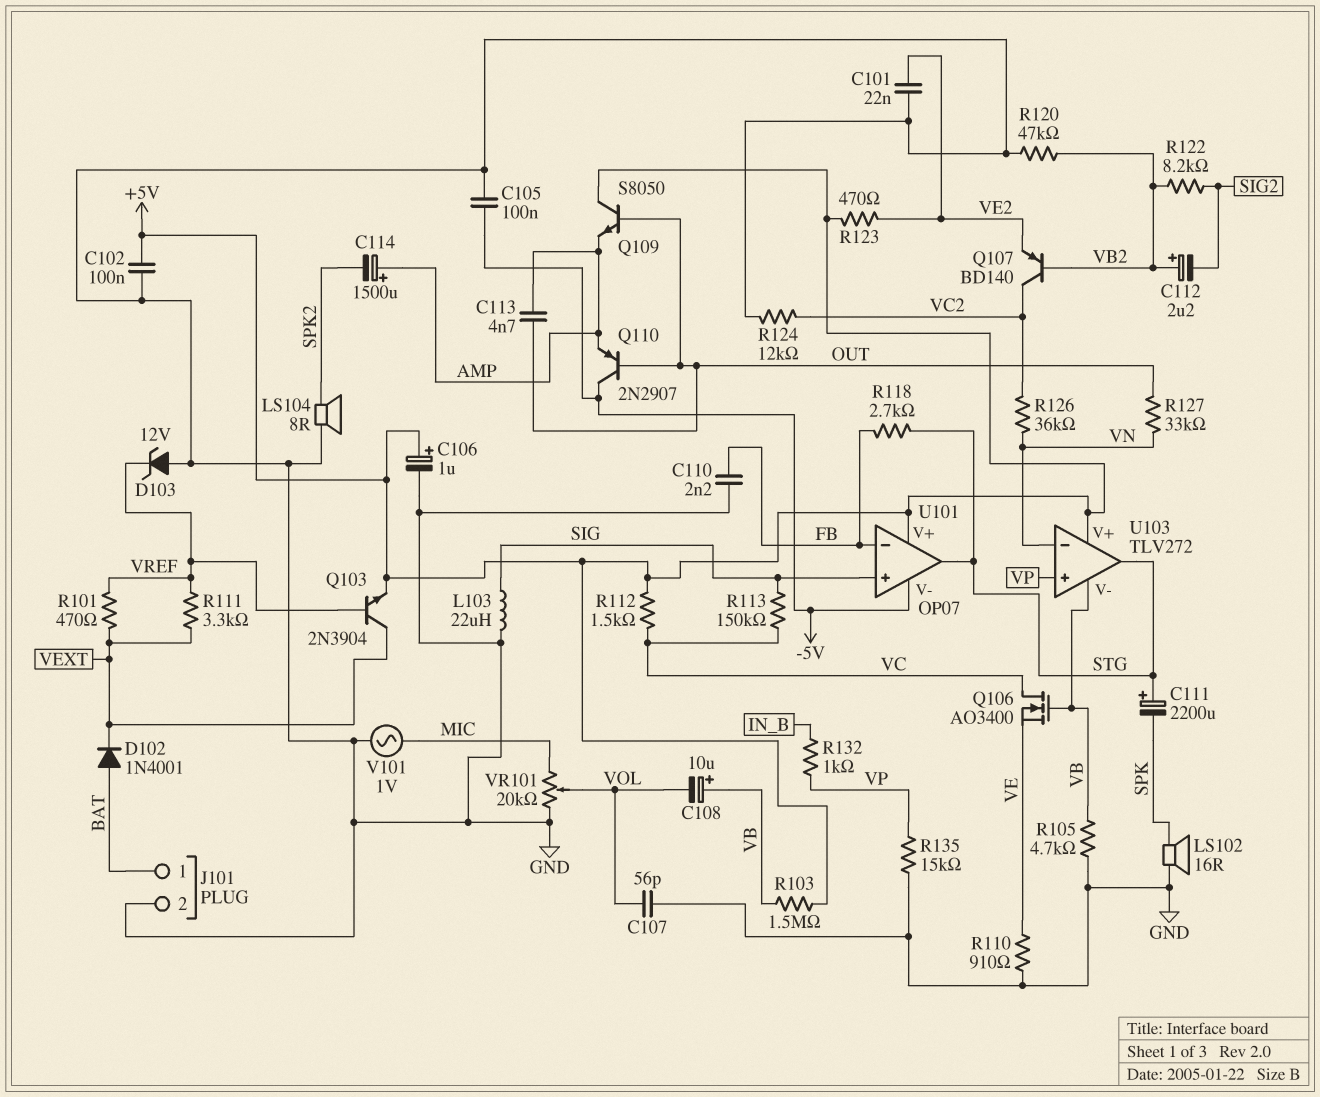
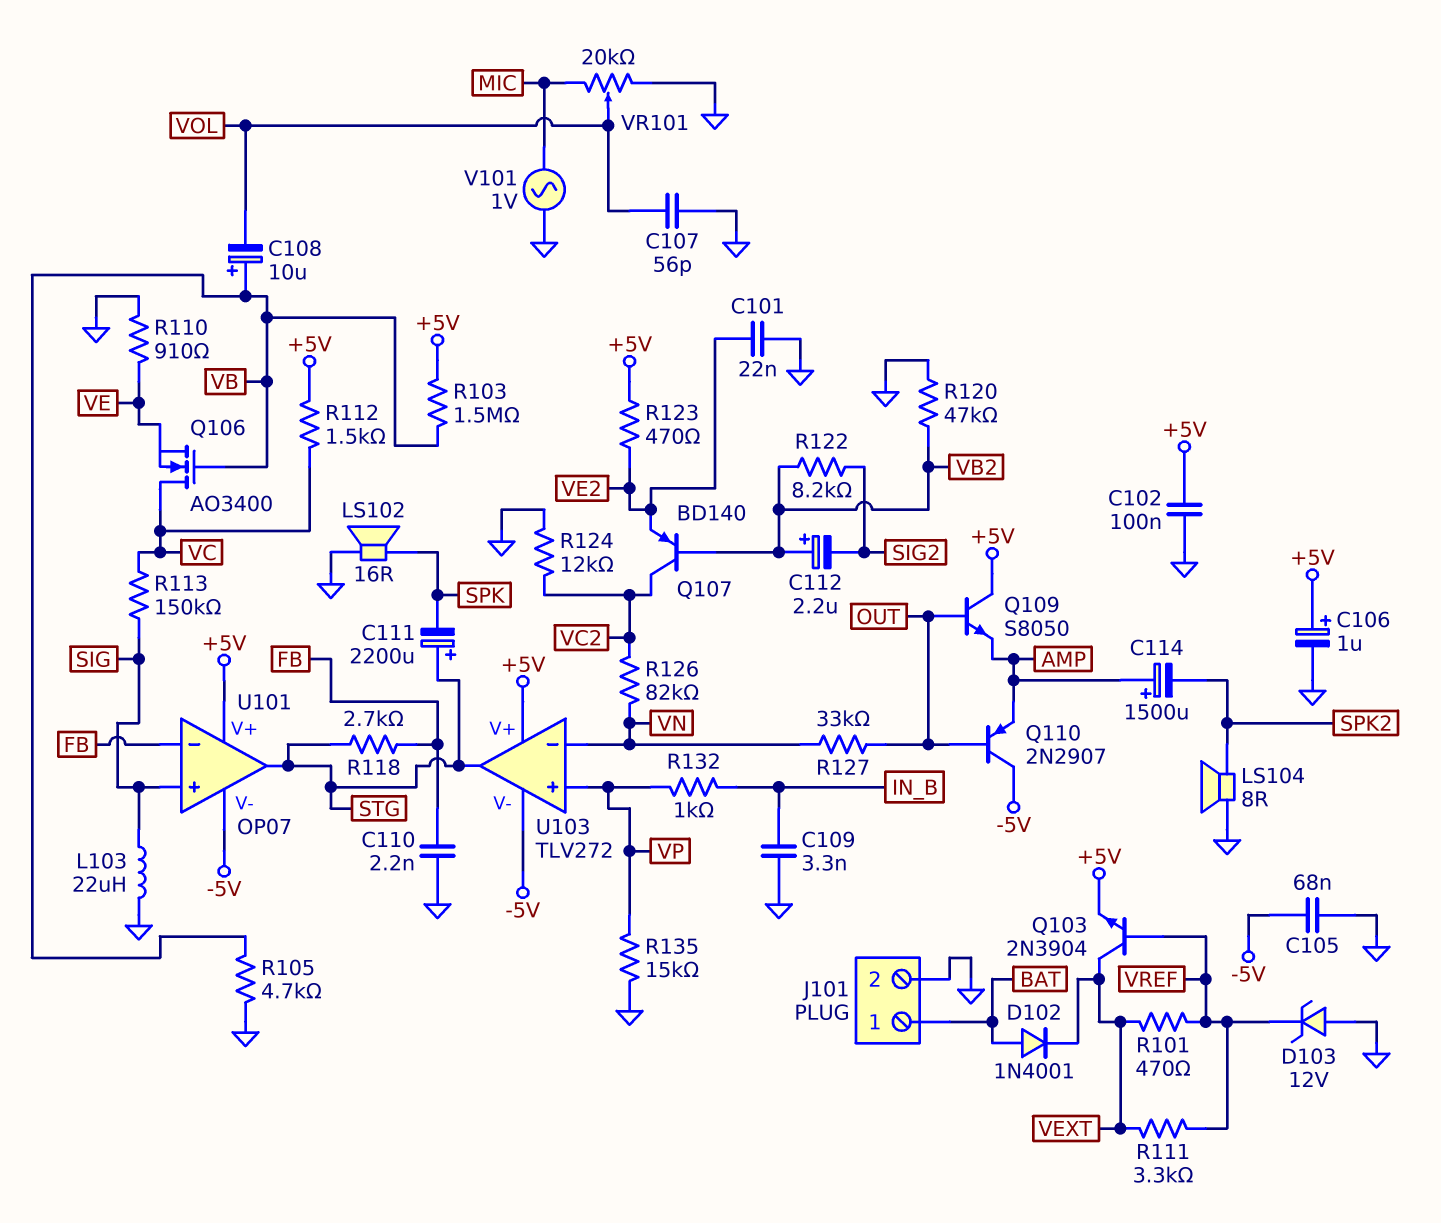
C105: 100nF (-5V, GND) -> 68nF (-5V, GND)
C109: none -> 3.3nF (GND, IN_B)
C113: 4.7nF (AMP, OUT) -> none
R126: 36k (VC2, VN) -> 82k (VC2, VN)
U103 pin V-: VB -> -5V

